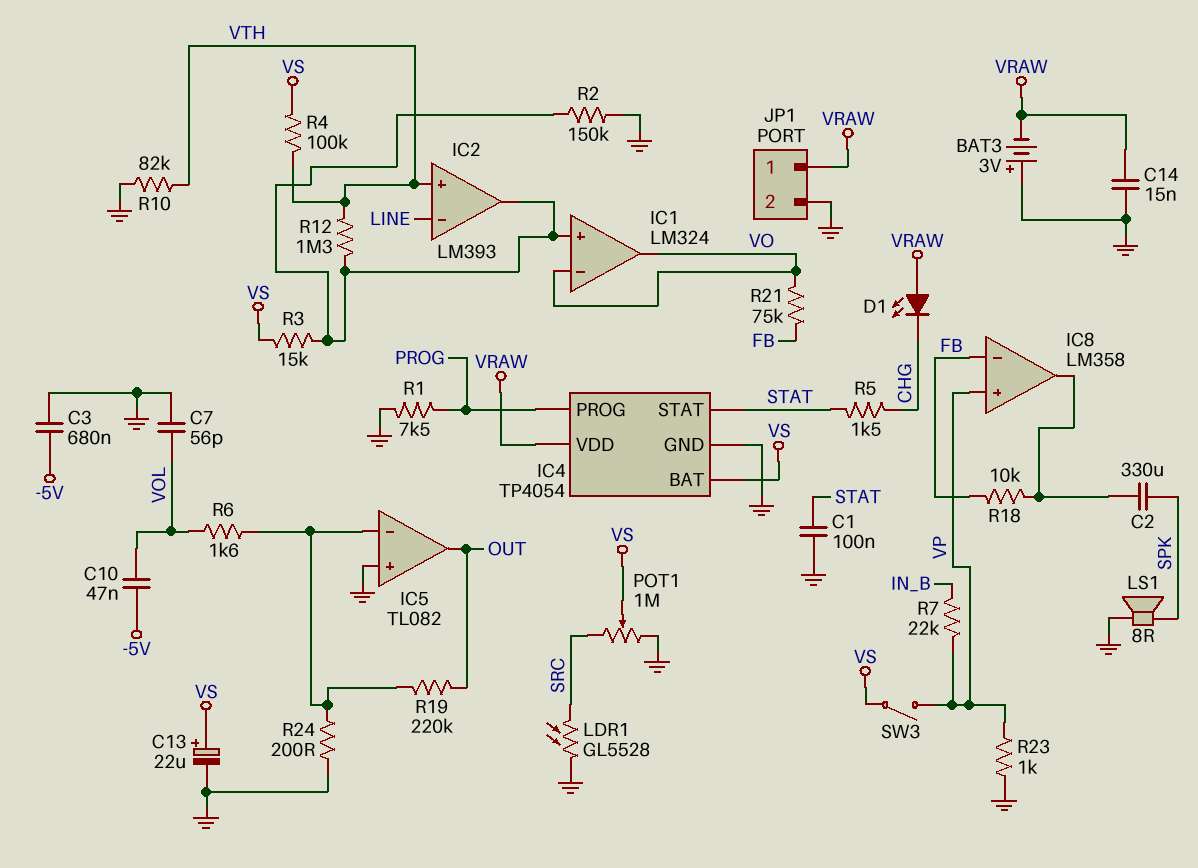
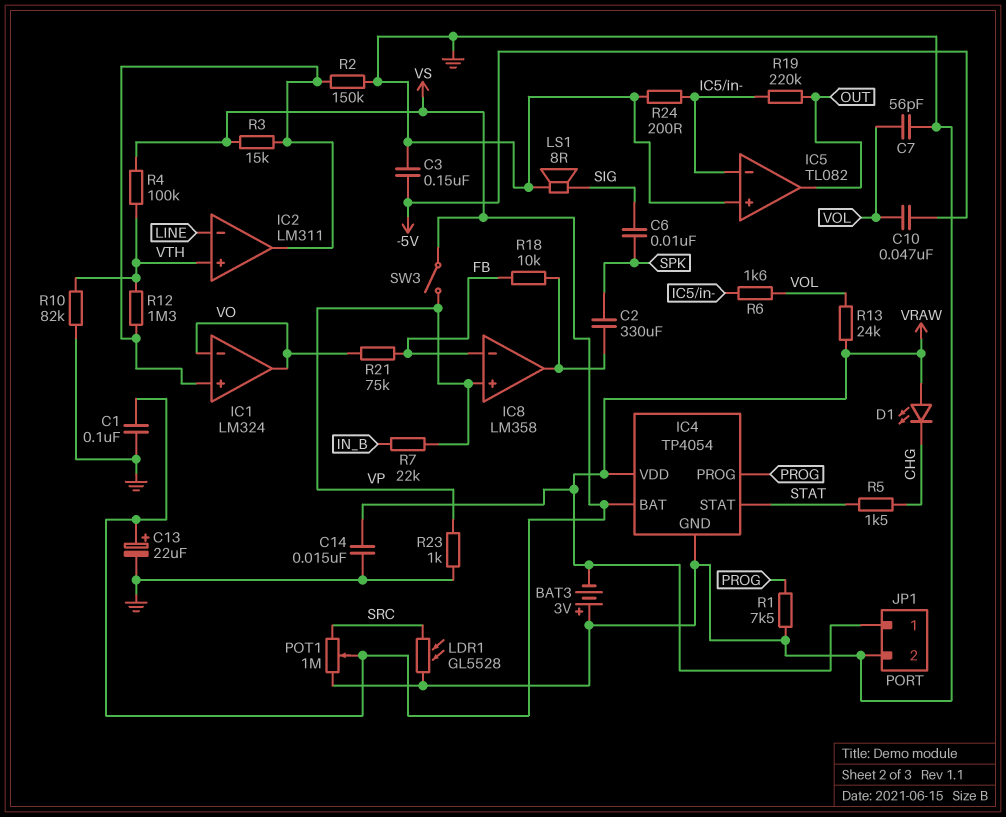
C1: 100nF (GND, STAT) -> 100nF (GND, VS)
C3: 680nF (-5V, GND) -> 150nF (-5V, GND)
C6: none -> 10nF (SIG, SPK)
IC2: LM393 -> LM311
LS1: speaker 8R (GND, SPK) -> speaker 8R (GND, SIG)
R13: none -> 24k (VOL, VRAW)

